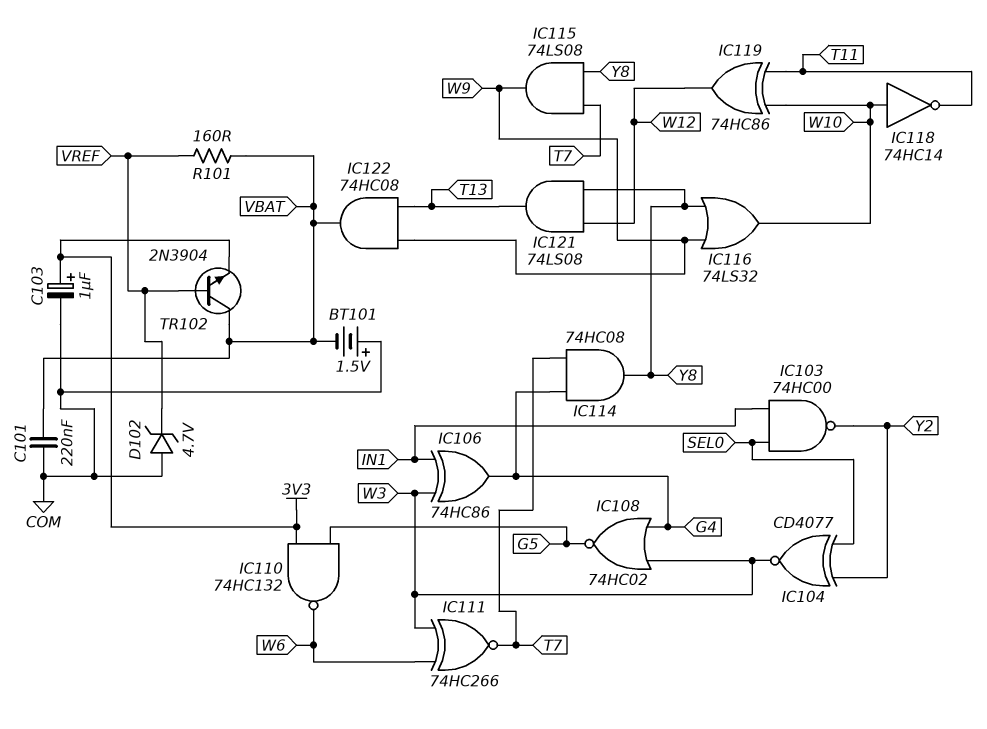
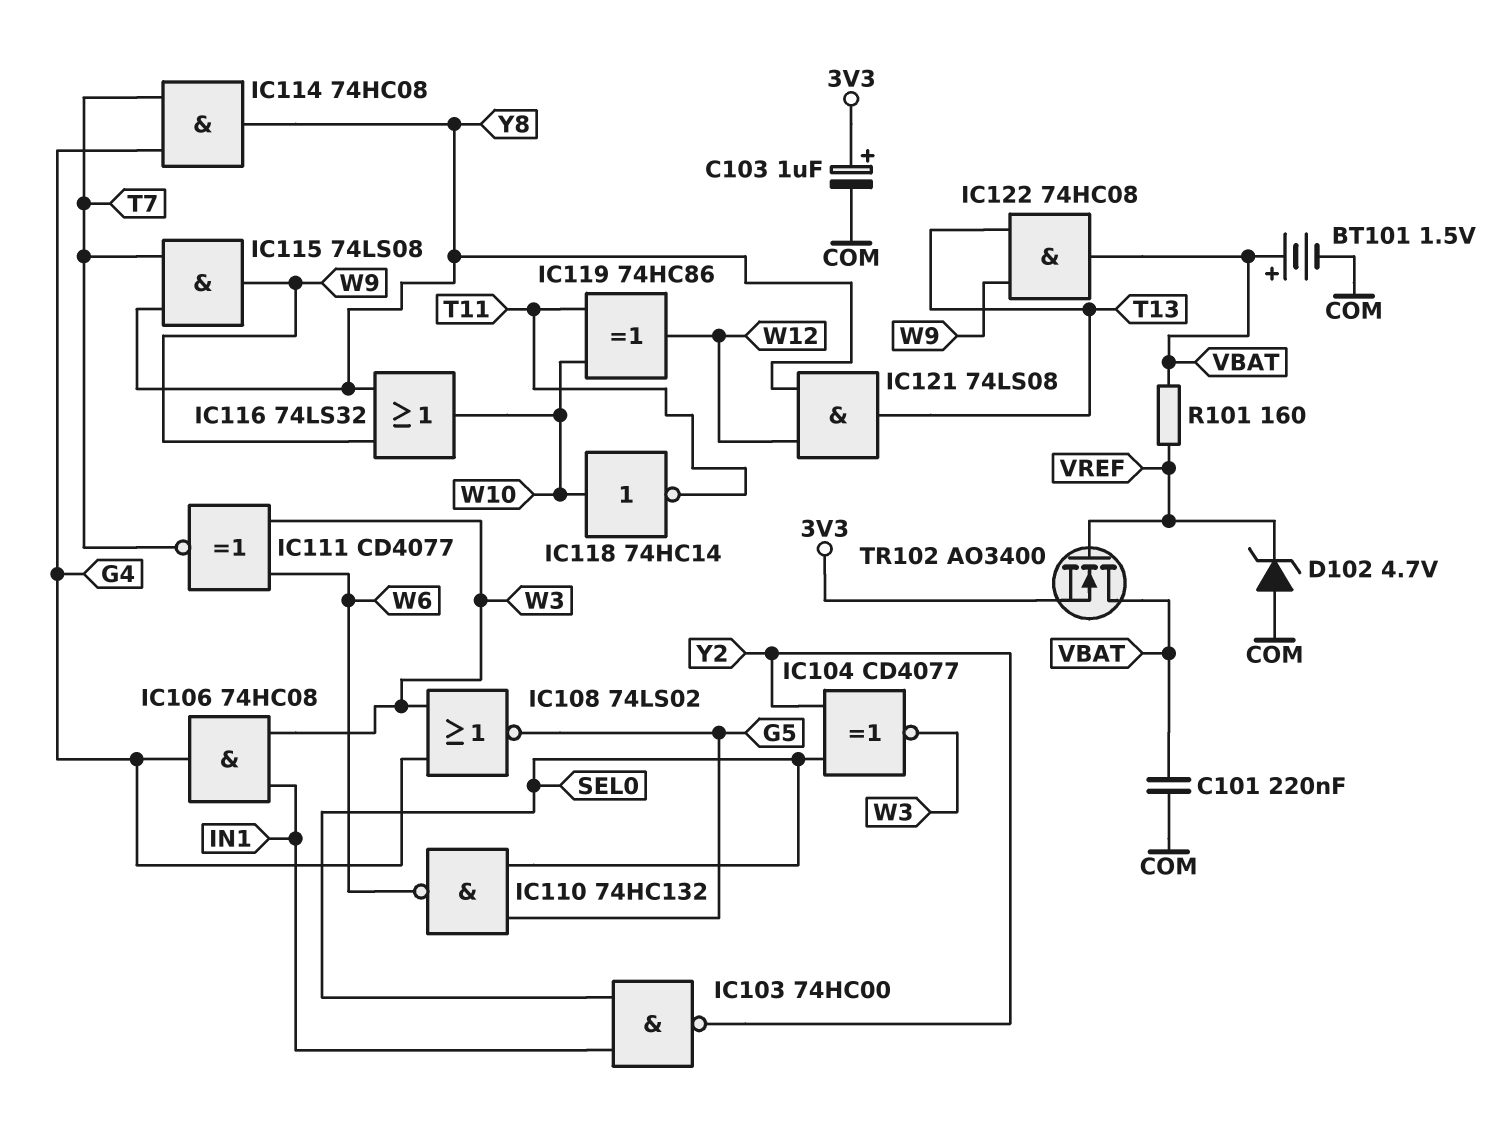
BT101: 1.5V (plus COM, minus VBAT) -> 1.5V (plus VBAT, minus COM)
IC106: XOR 74HC86 (in IN1, in W3, out G4) -> AND 74HC08 (in IN1, in W3, out G4)
IC108: NOR 74HC02 (in G4, in W3, out G5) -> NOR 74LS02 (in G4, in W3, out G5)
IC110: NAND 74HC132 (in 3V3, in G5, out W6) -> NAND 74HC132 (in G5, in SEL0, out W6)
IC111: XNOR 74HC266 (in W3, in W6, out T7) -> XNOR CD4077 (in W3, in W6, out T7)
TR102: NPN 2N3904 (B VREF, C VBAT, E 3V3) -> NMOS AO3400 (G VREF, D VBAT, S 3V3)

